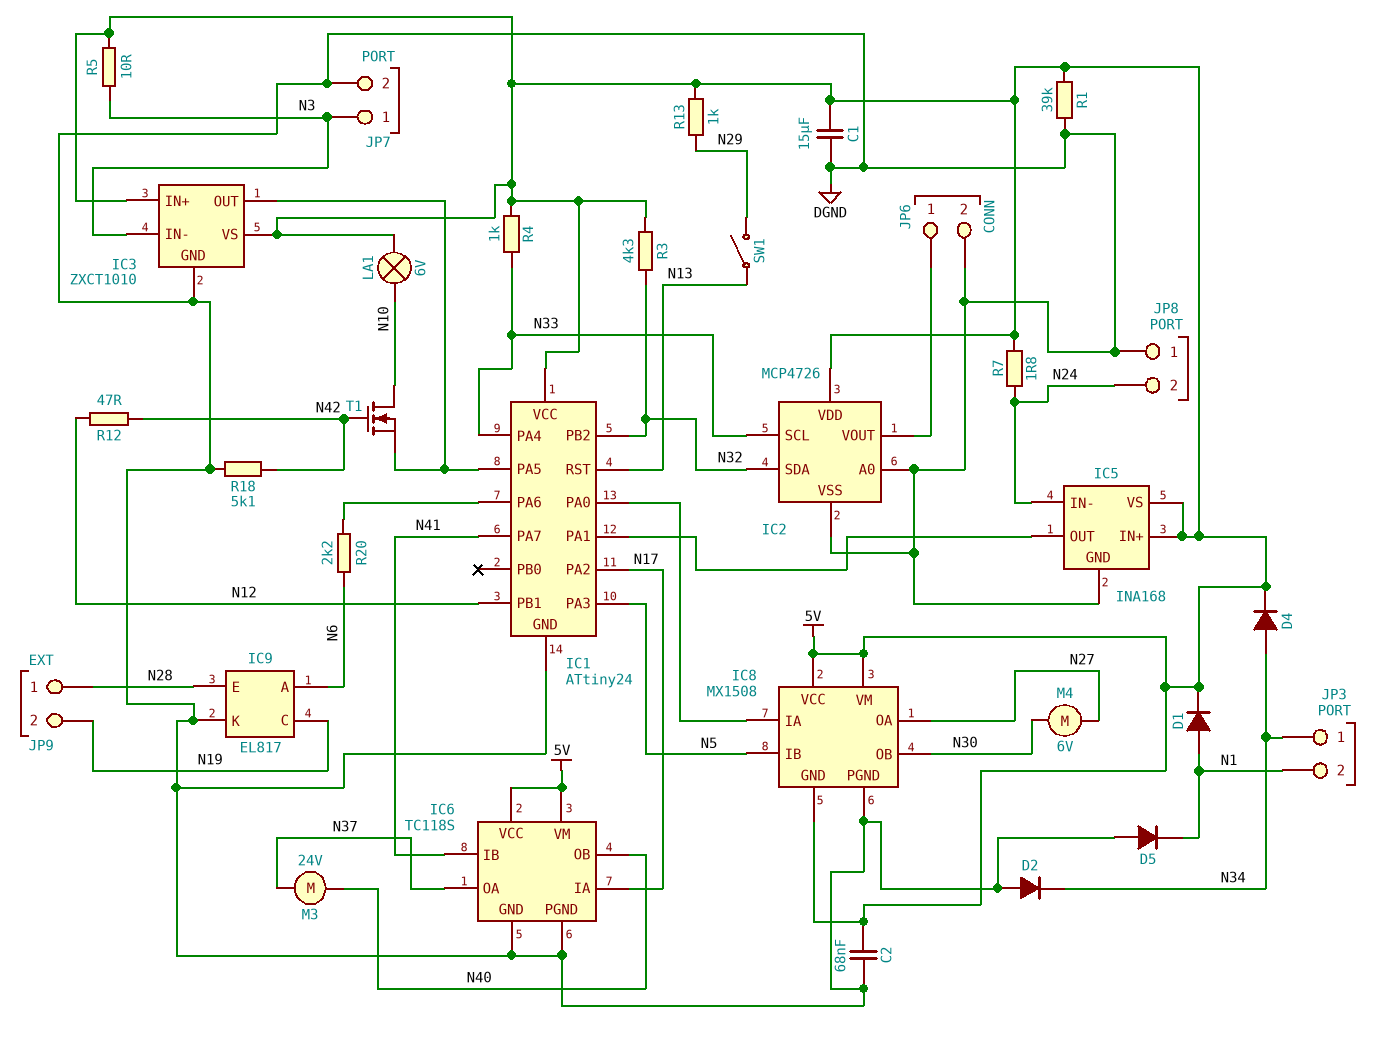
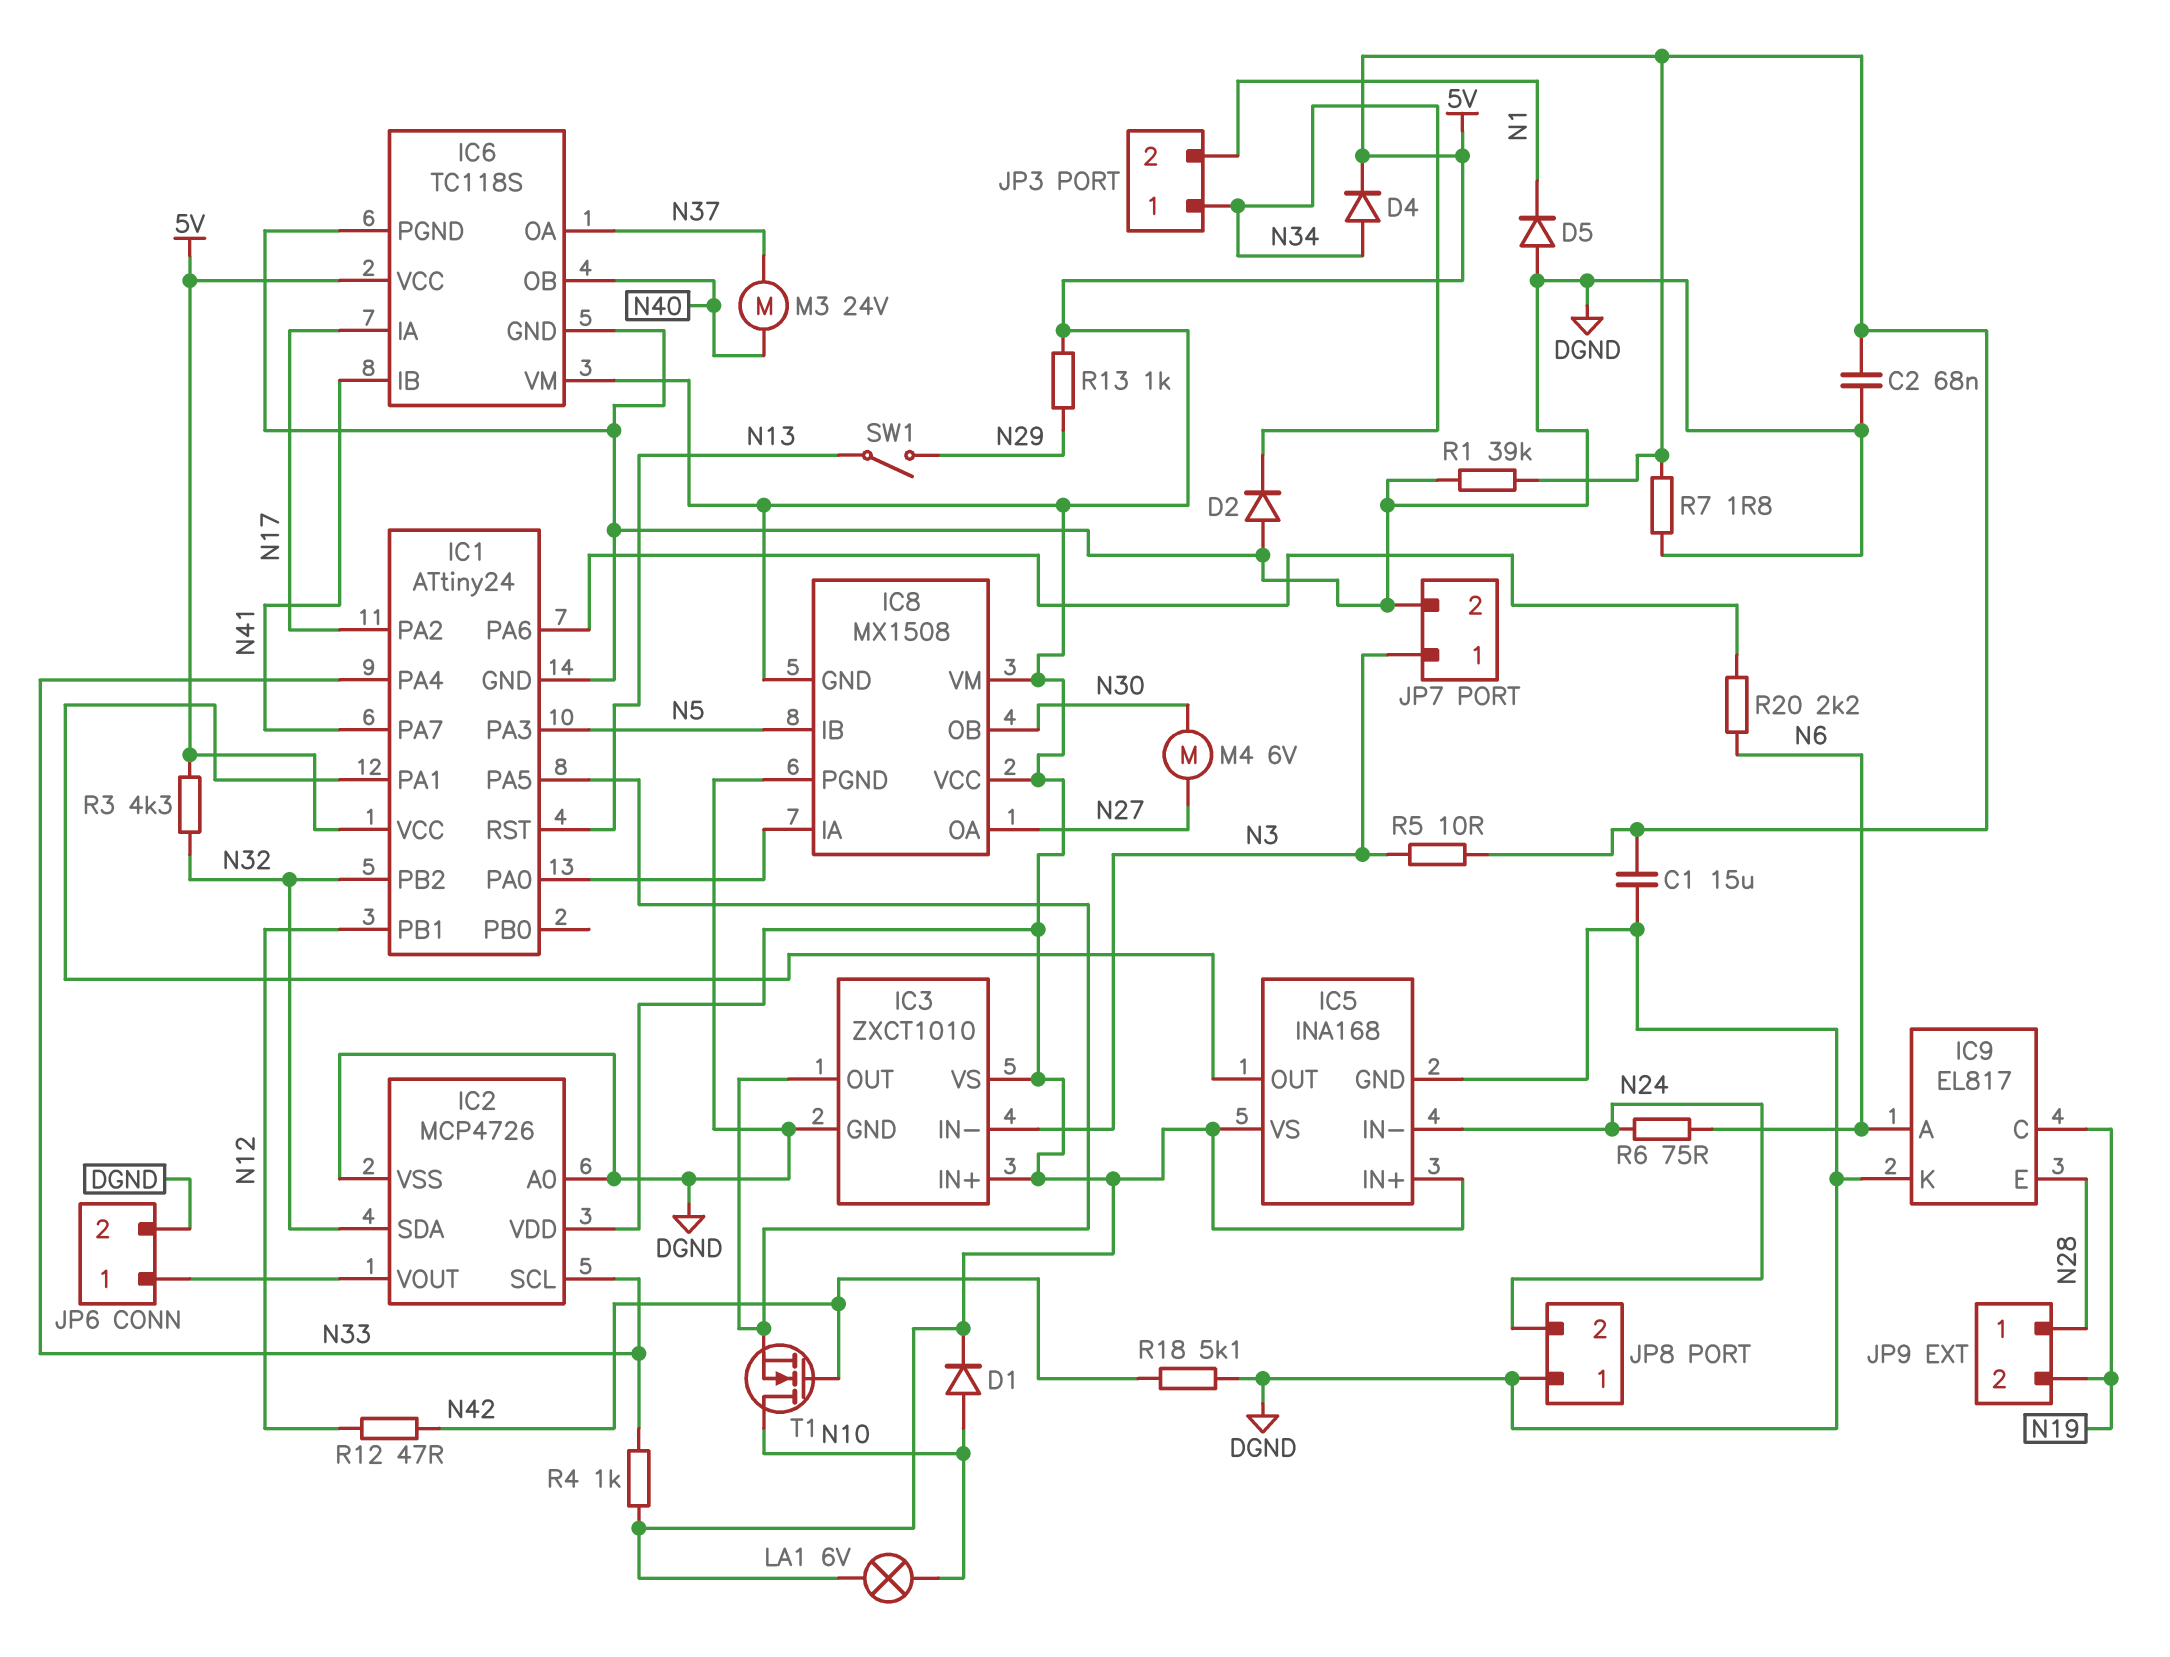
D1: diode (A N1, K 5V) -> diode (A N10, K 5V)
R6: none -> 75 (N6, N24)
R7: 1.8 (5V, N24) -> 1.8 (5V, DGND)

